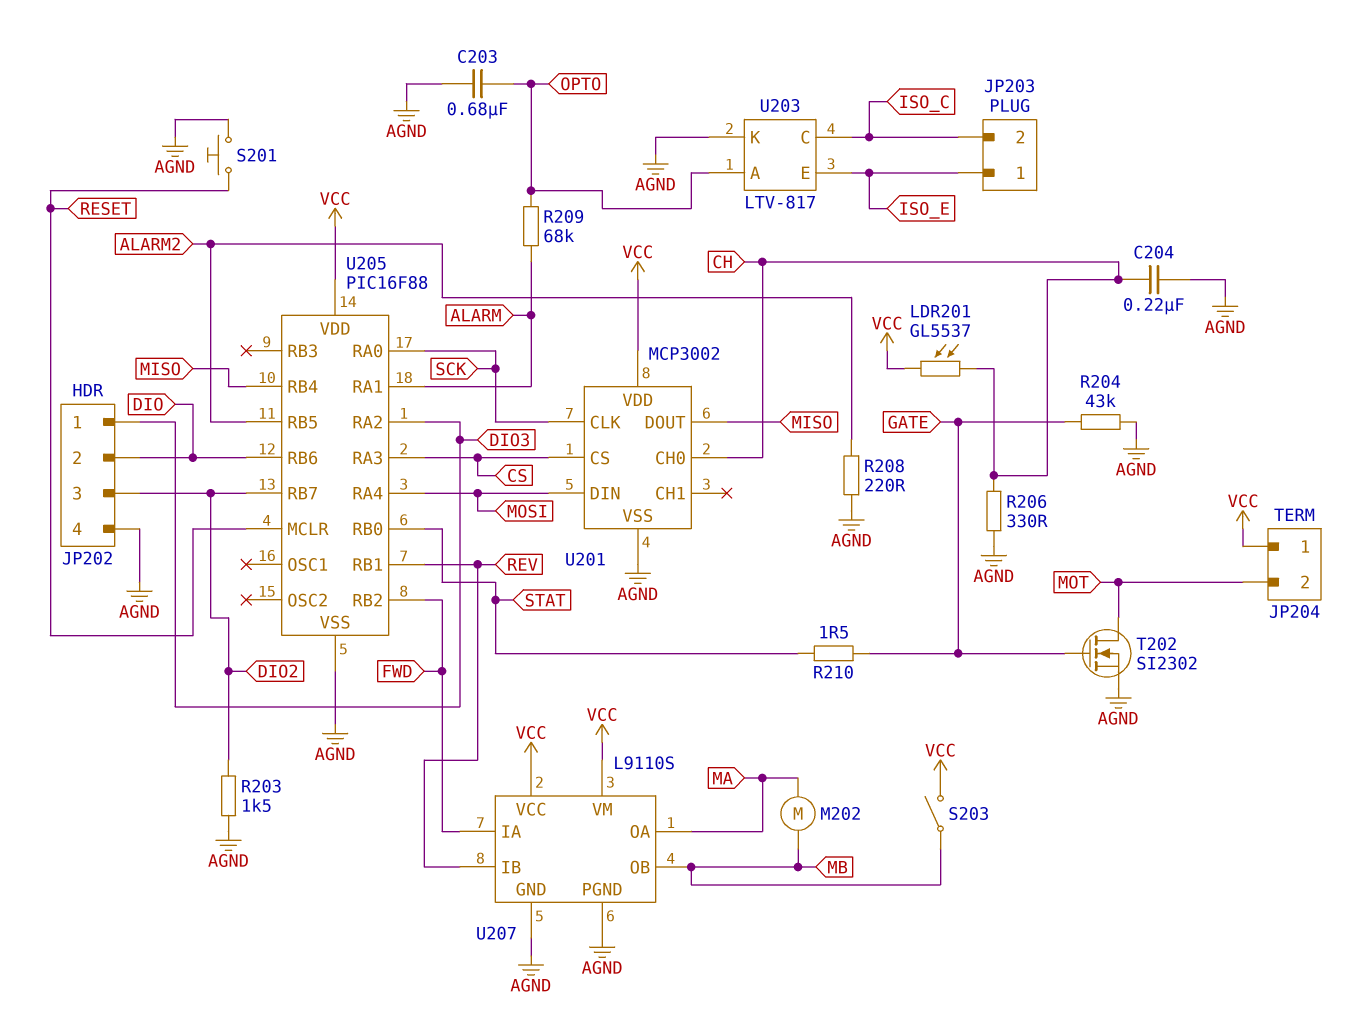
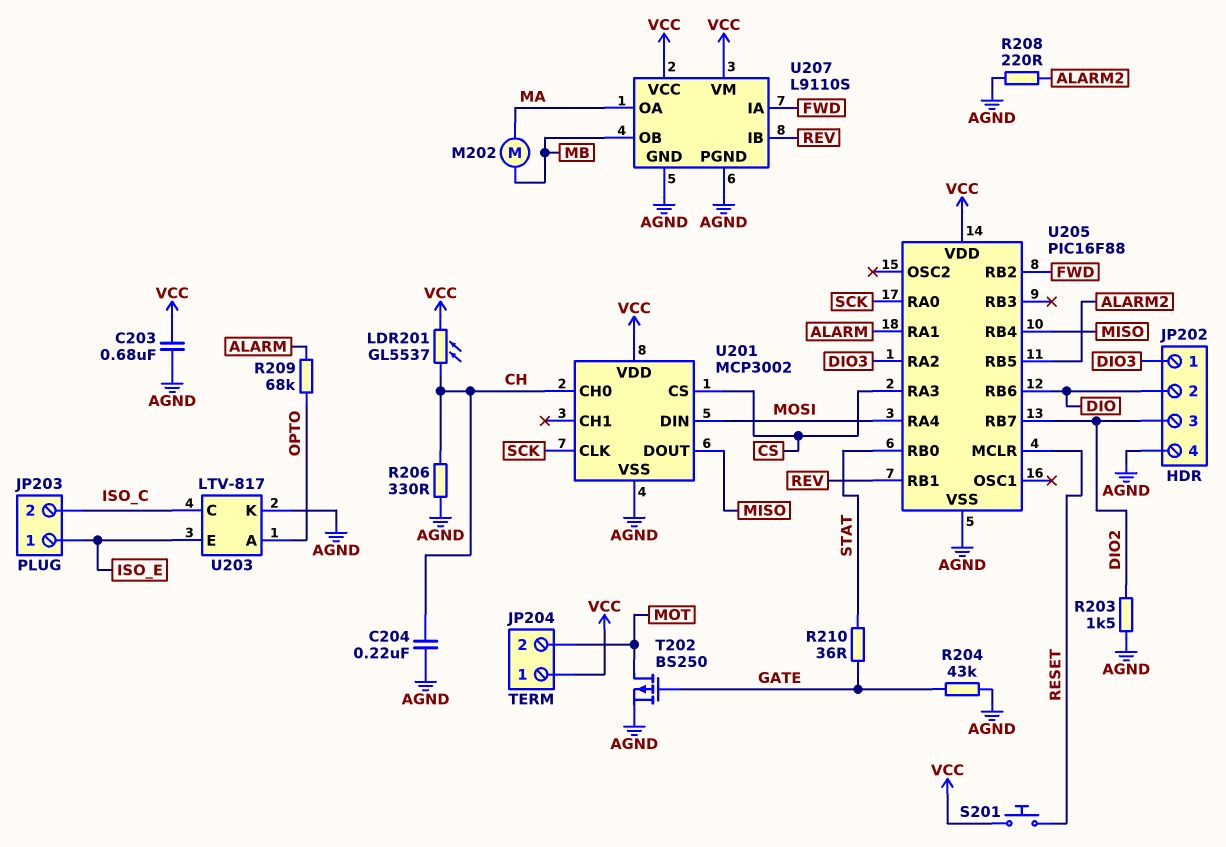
C203: 680nF (AGND, OPTO) -> 680nF (AGND, VCC)
R210: 1.5 (GATE, STAT) -> 36 (GATE, STAT)
S201: button (AGND, RESET) -> button (RESET, VCC)
S203: switch (MB, VCC) -> none
T202: NMOS SI2302 (G GATE, D MOT, S AGND) -> PMOS BS250 (G GATE, D MOT, S AGND)

